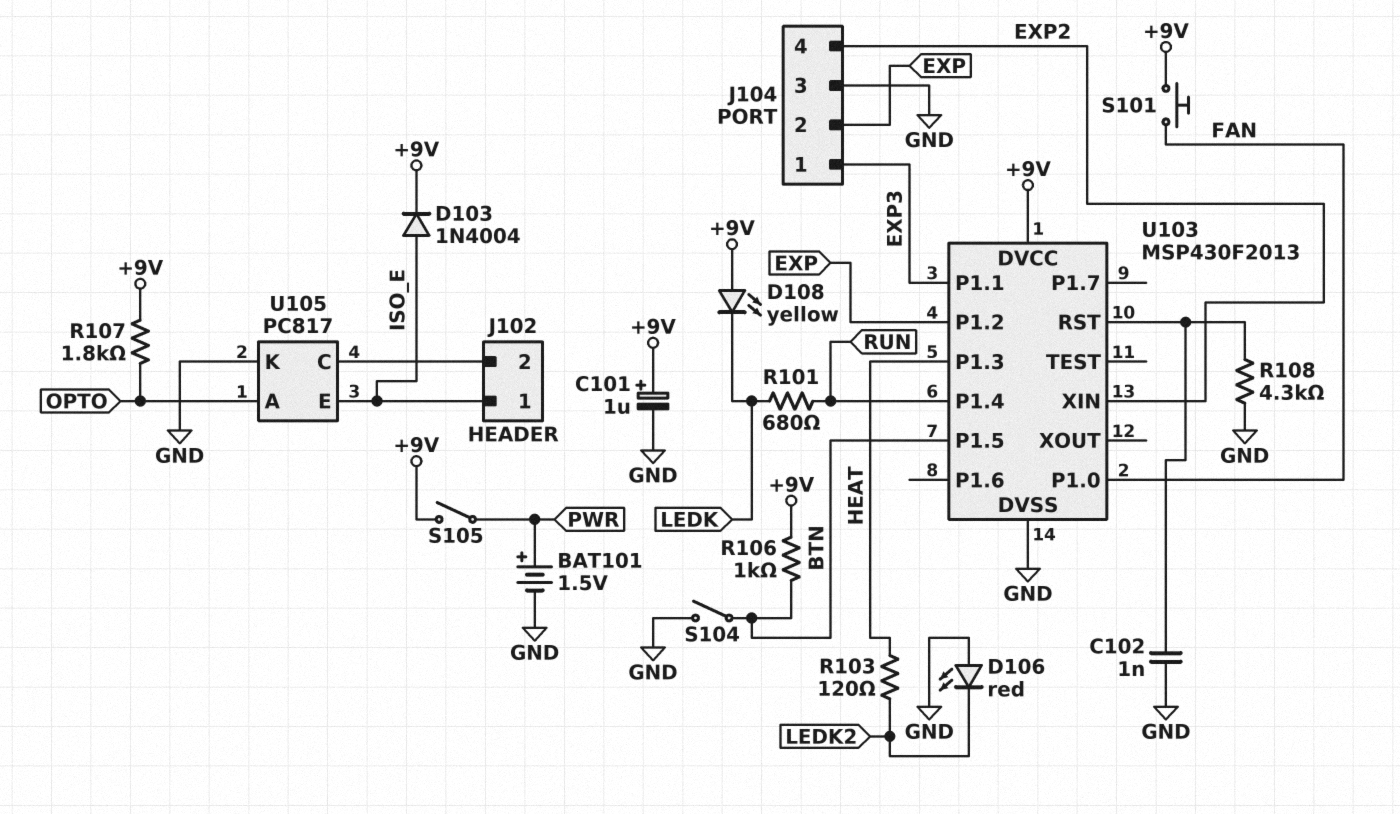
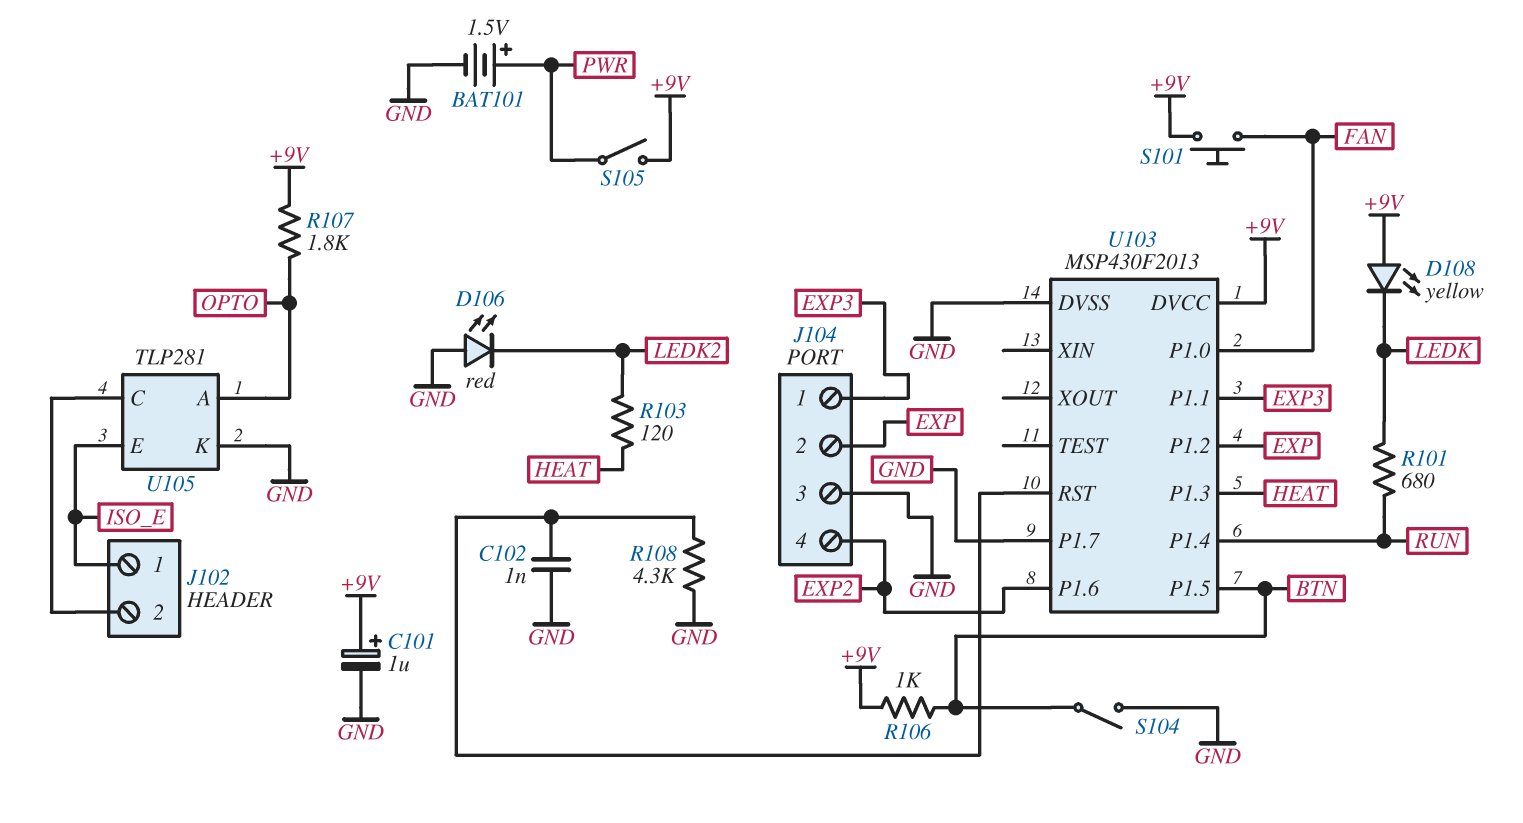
D103: diode 1N4004 (A ISO_E, K +9V) -> none
U103 pin P1.6: none -> EXP2
U103 pin P1.7: none -> GND
U103 pin XIN: EXP2 -> none
U105: PC817 -> TLP281

